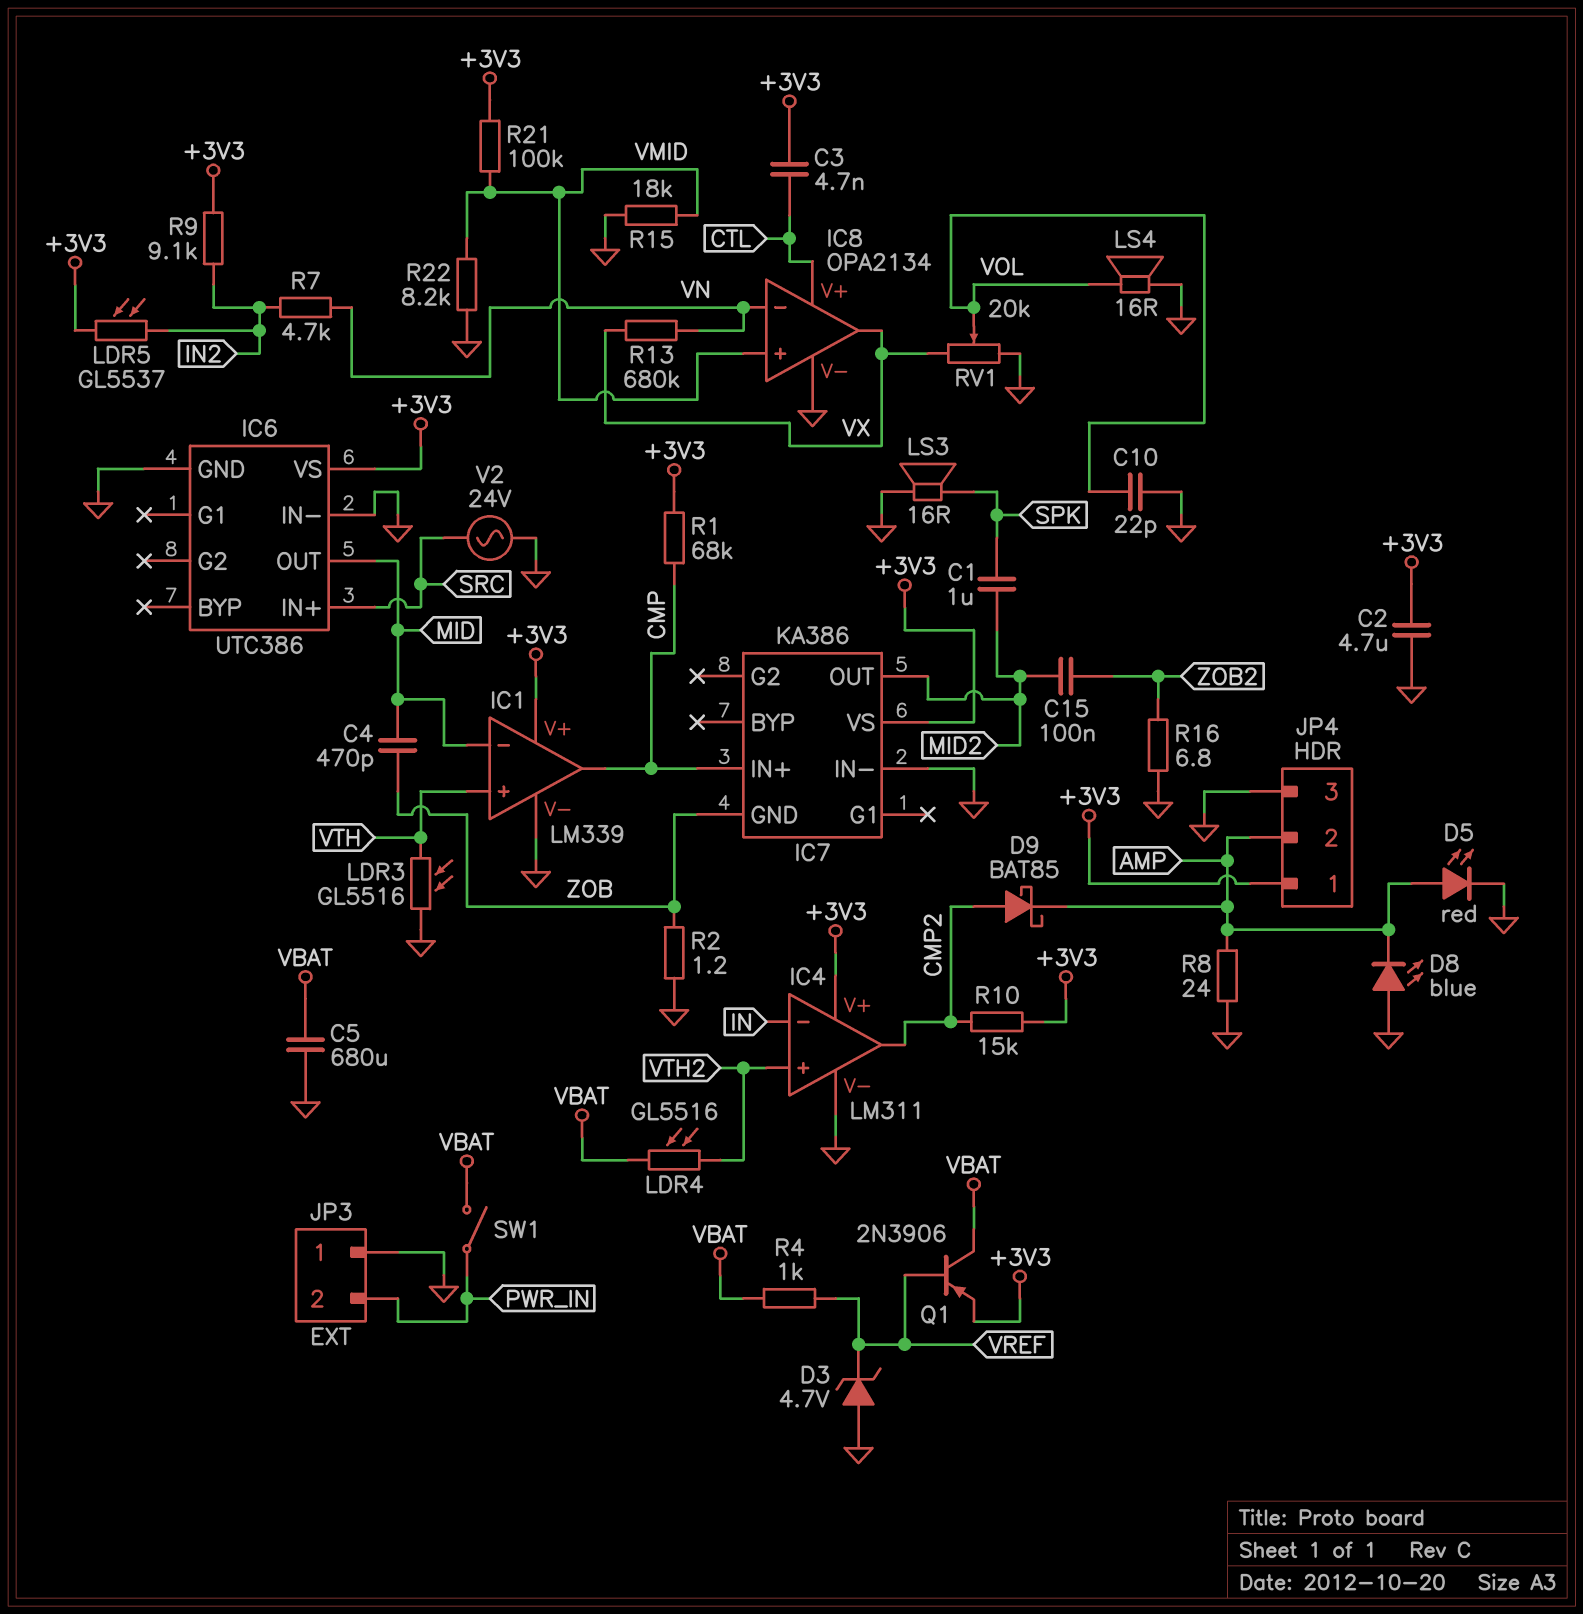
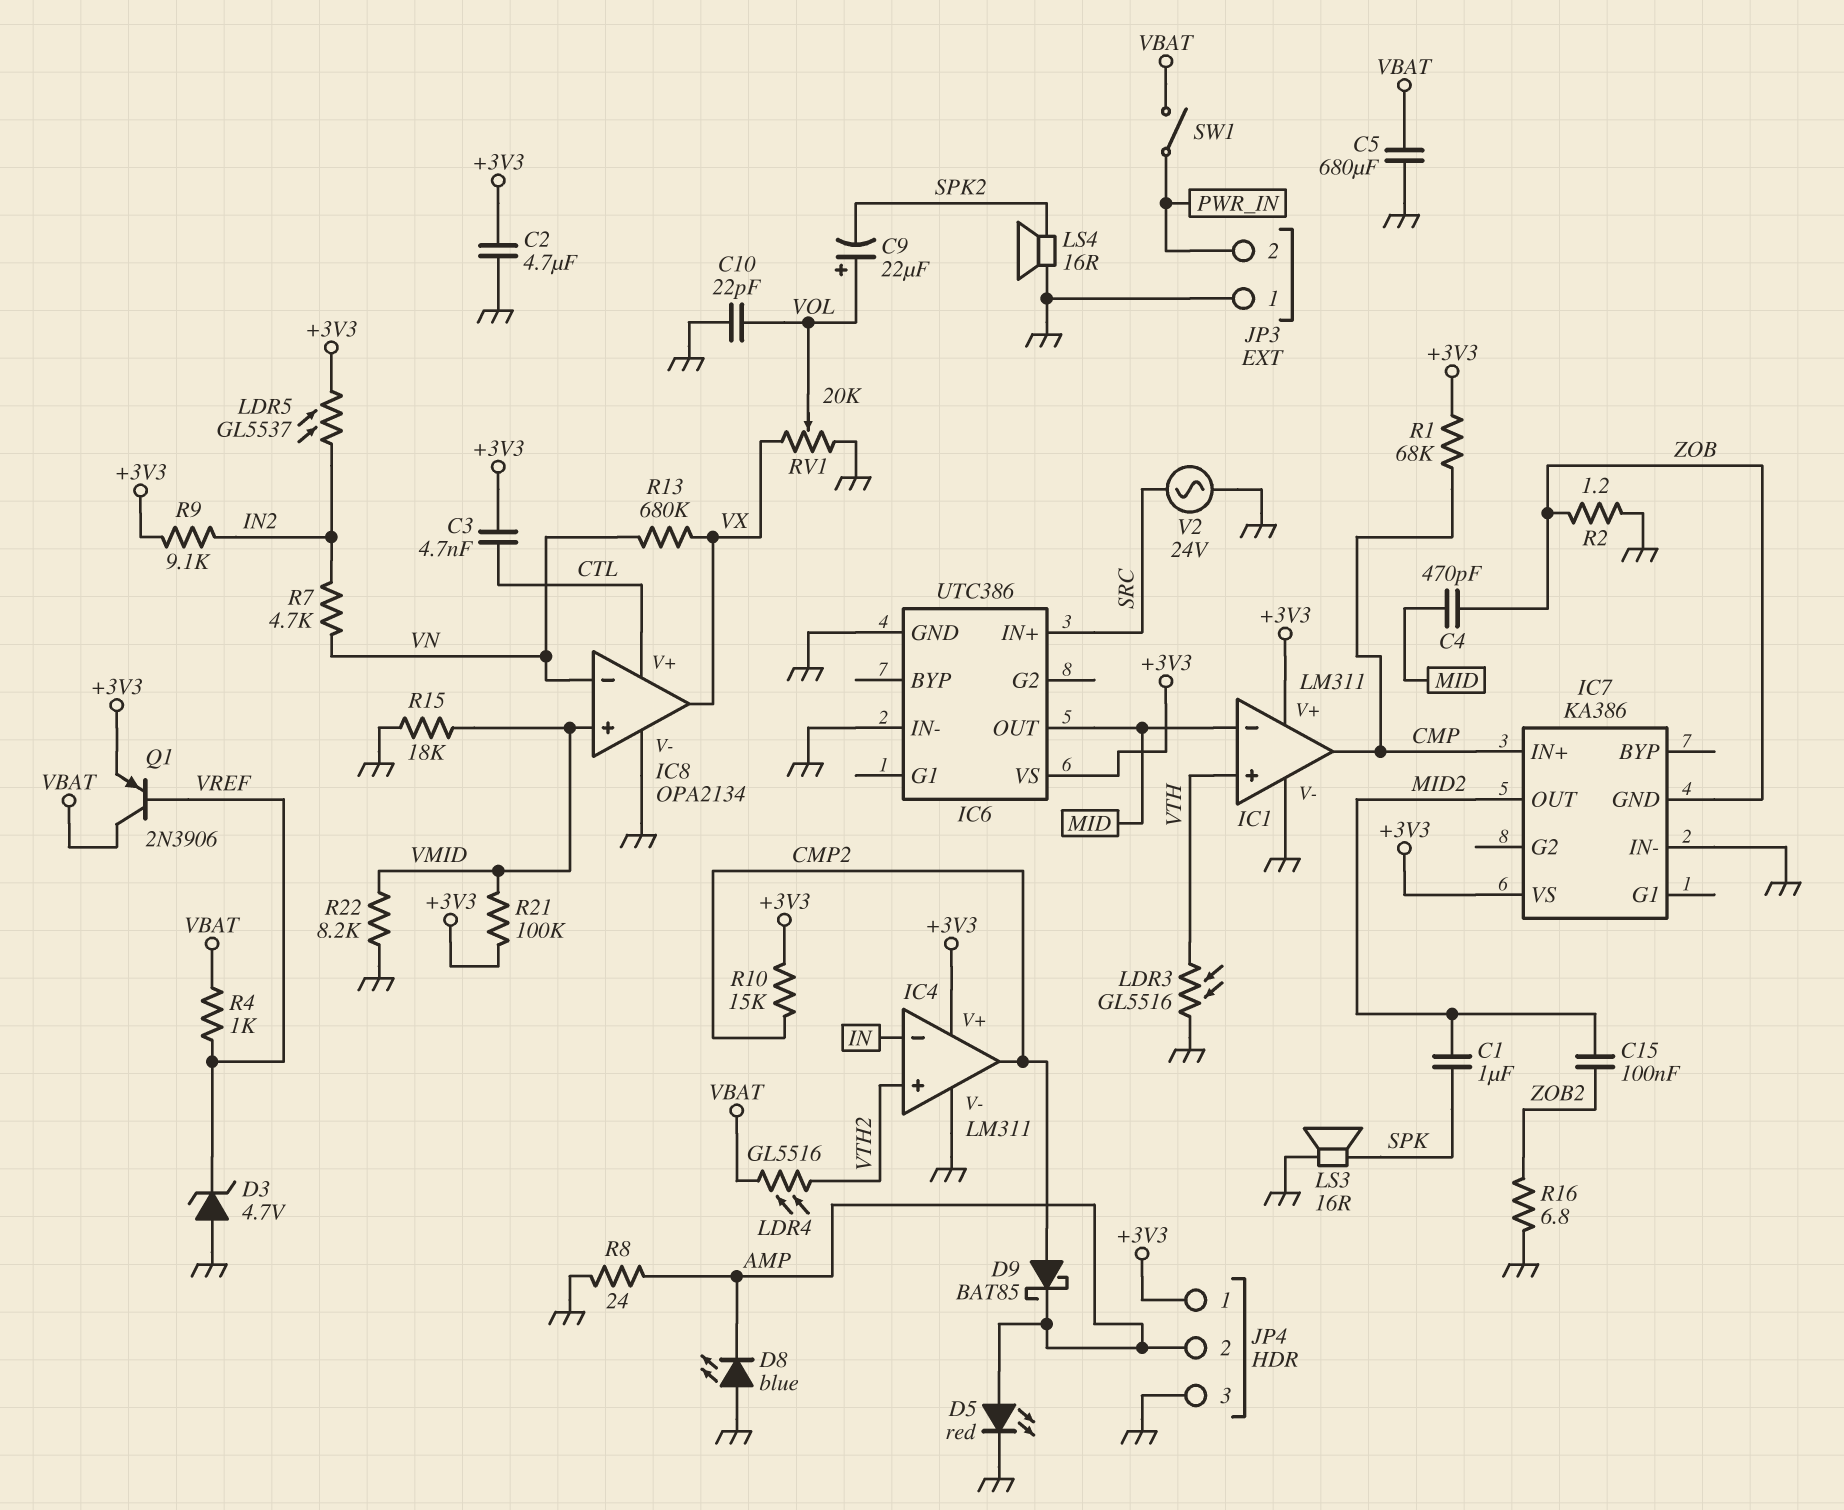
C9: none -> 22uF (plus VOL, minus SPK2)
IC1: LM339 -> LM311
LS4: speaker 16R (GND, VOL) -> speaker 16R (GND, SPK2)

